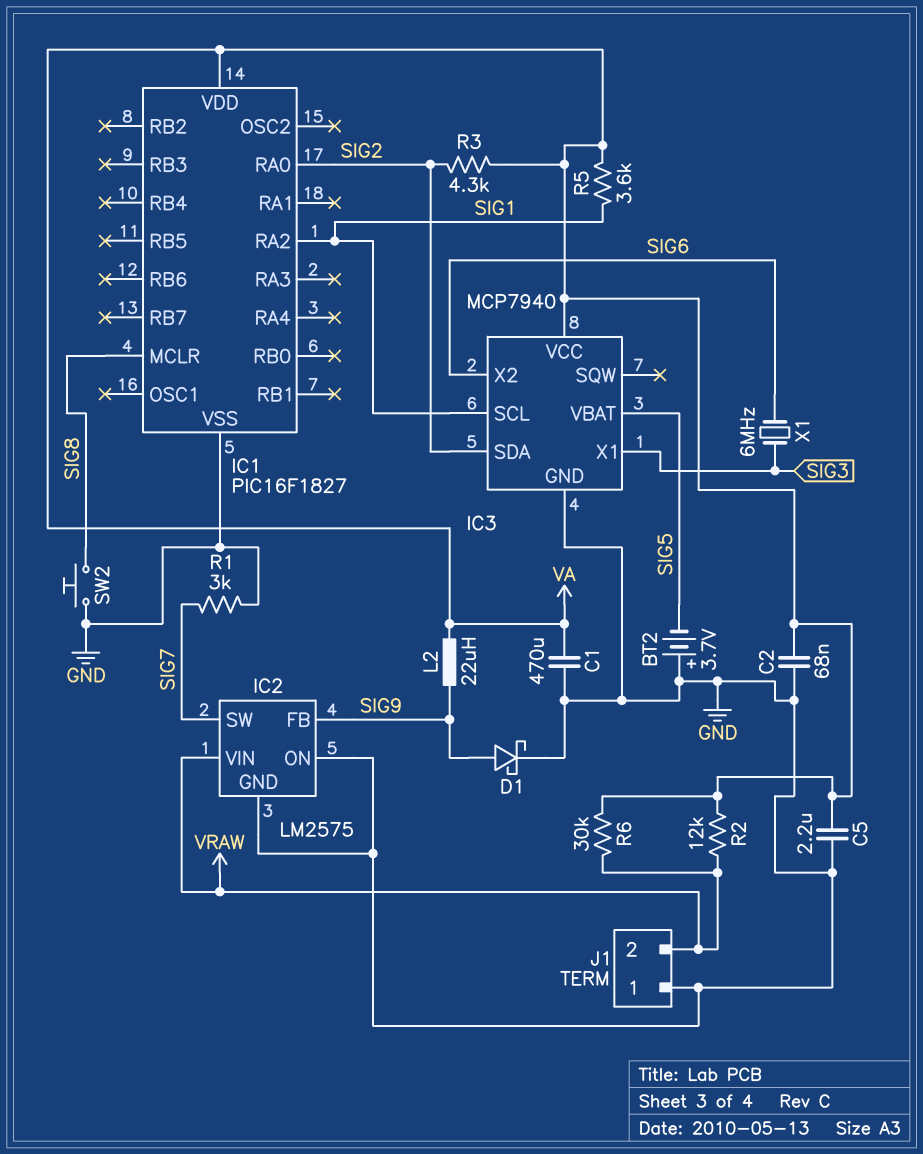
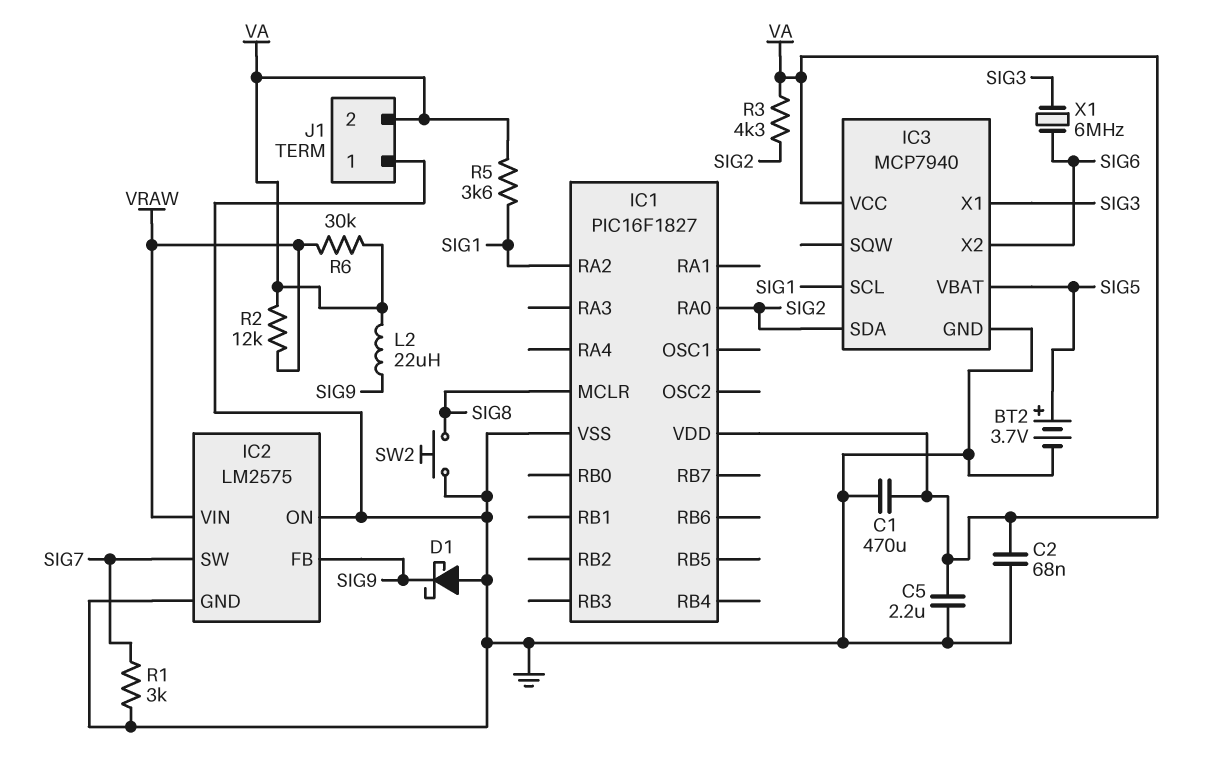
BT2: 3.7V (plus GND, minus SIG5) -> 3.7V (plus SIG5, minus GND)
D1: schottky (A SIG9, K GND) -> schottky (A GND, K SIG9)
J1 pin 2: VRAW -> VA

